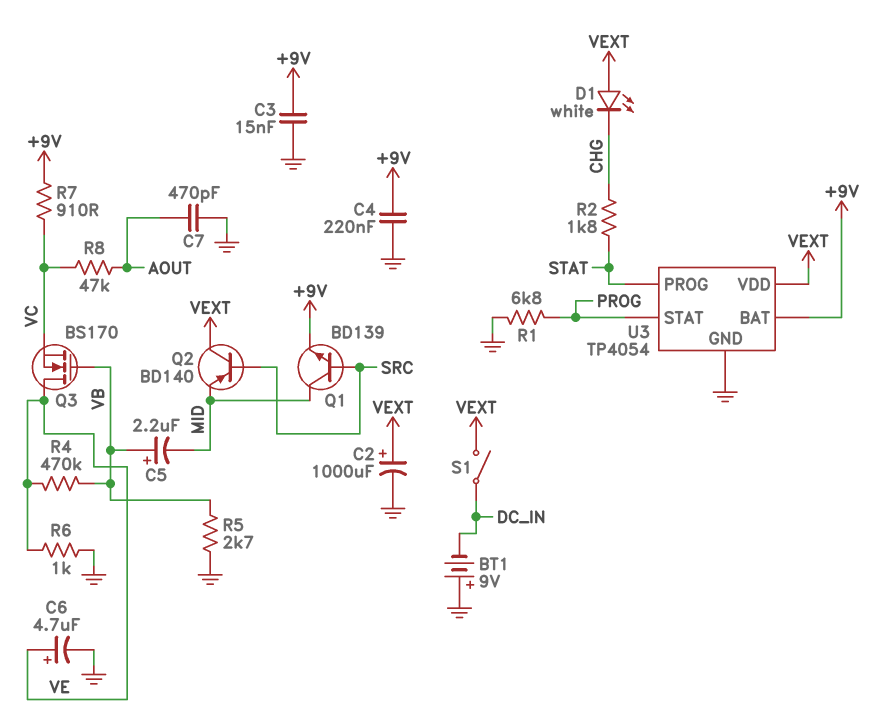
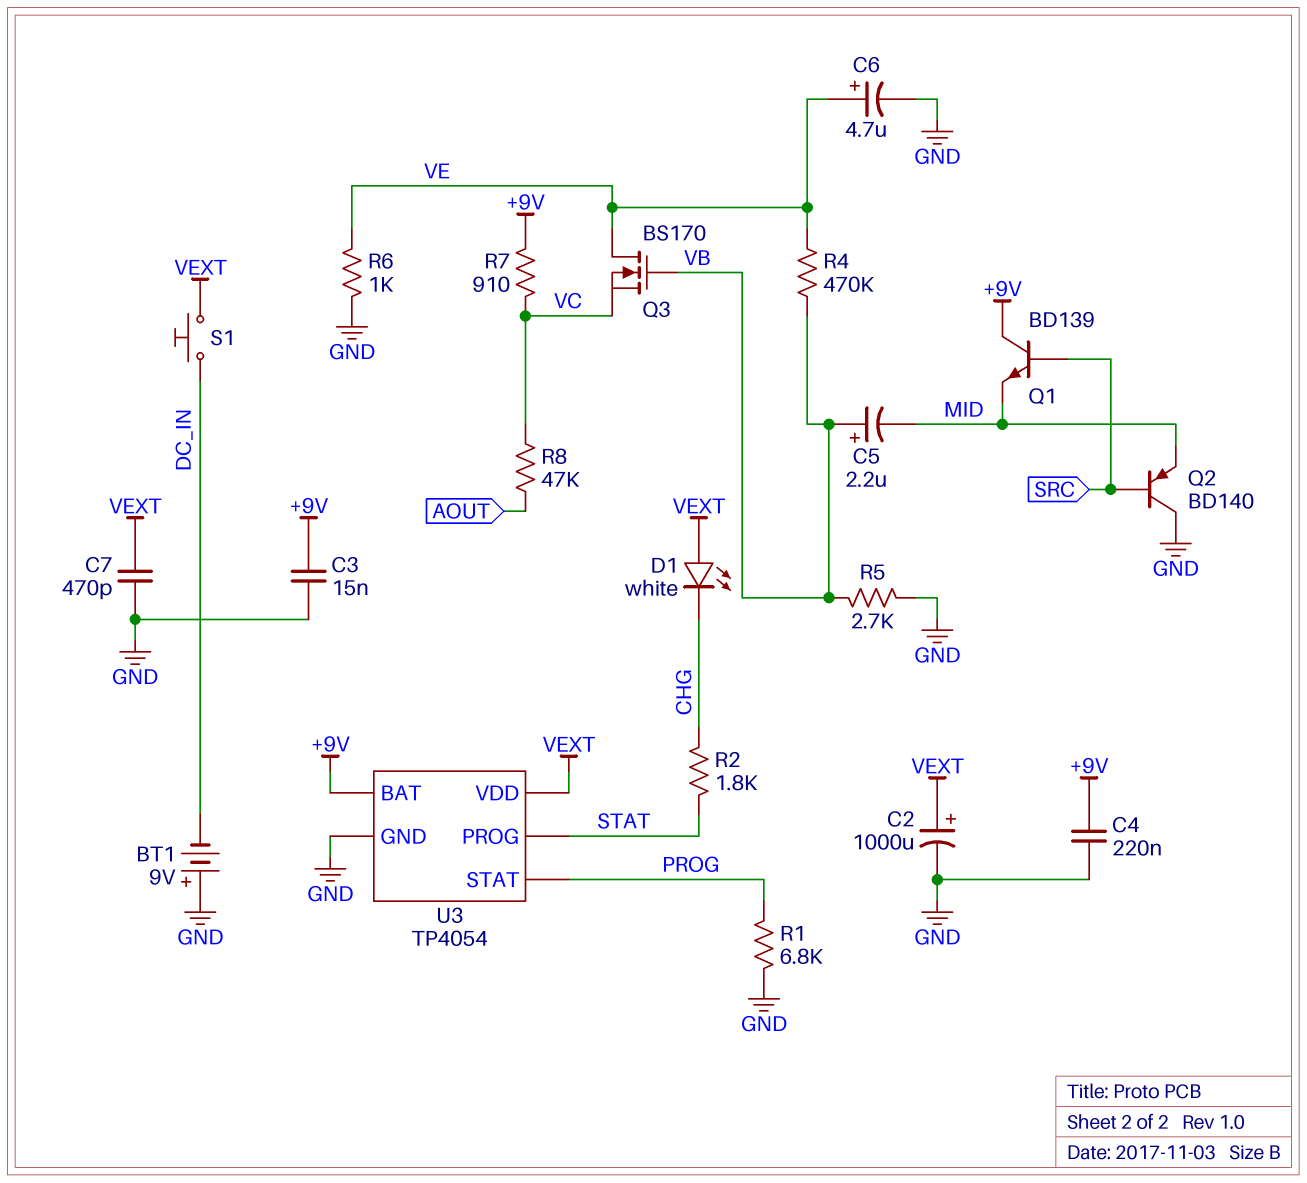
C7: 470pF (AOUT, GND) -> 470pF (GND, VEXT)
Q1: NPN BD139 (B SRC, C MID, E +9V) -> NPN BD139 (B SRC, C +9V, E MID)
Q2: PNP BD140 (B SRC, C VEXT, E MID) -> PNP BD140 (B SRC, C GND, E MID)
S1: switch (DC_IN, VEXT) -> button (DC_IN, VEXT)

